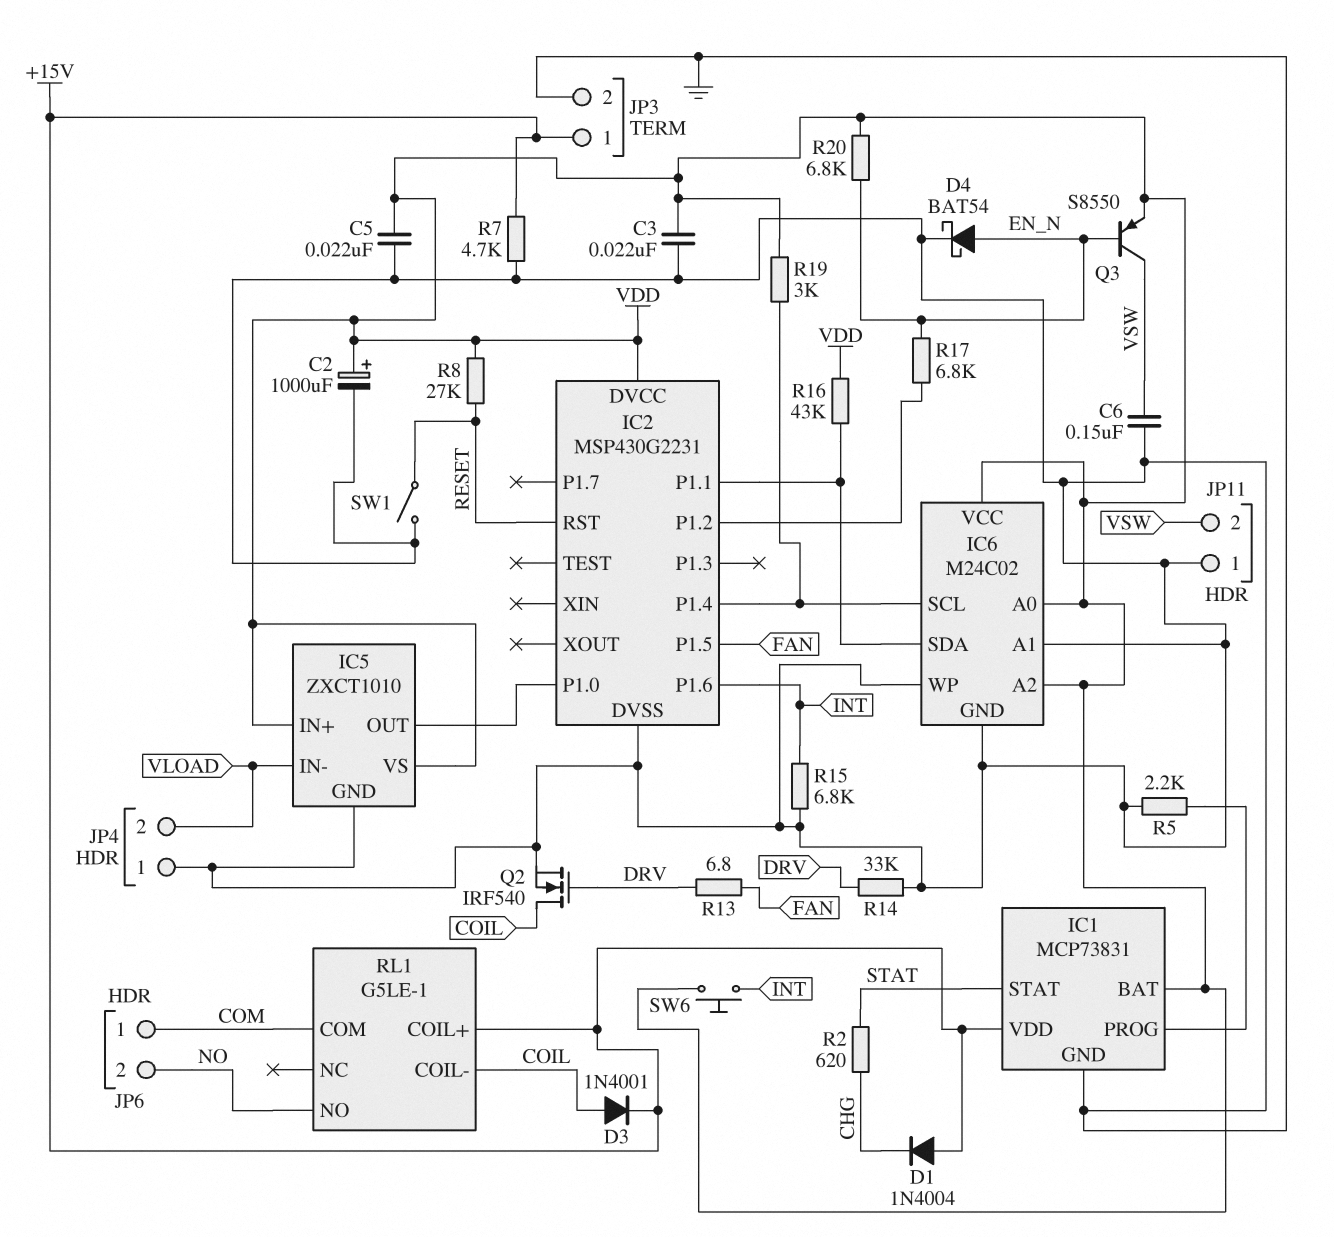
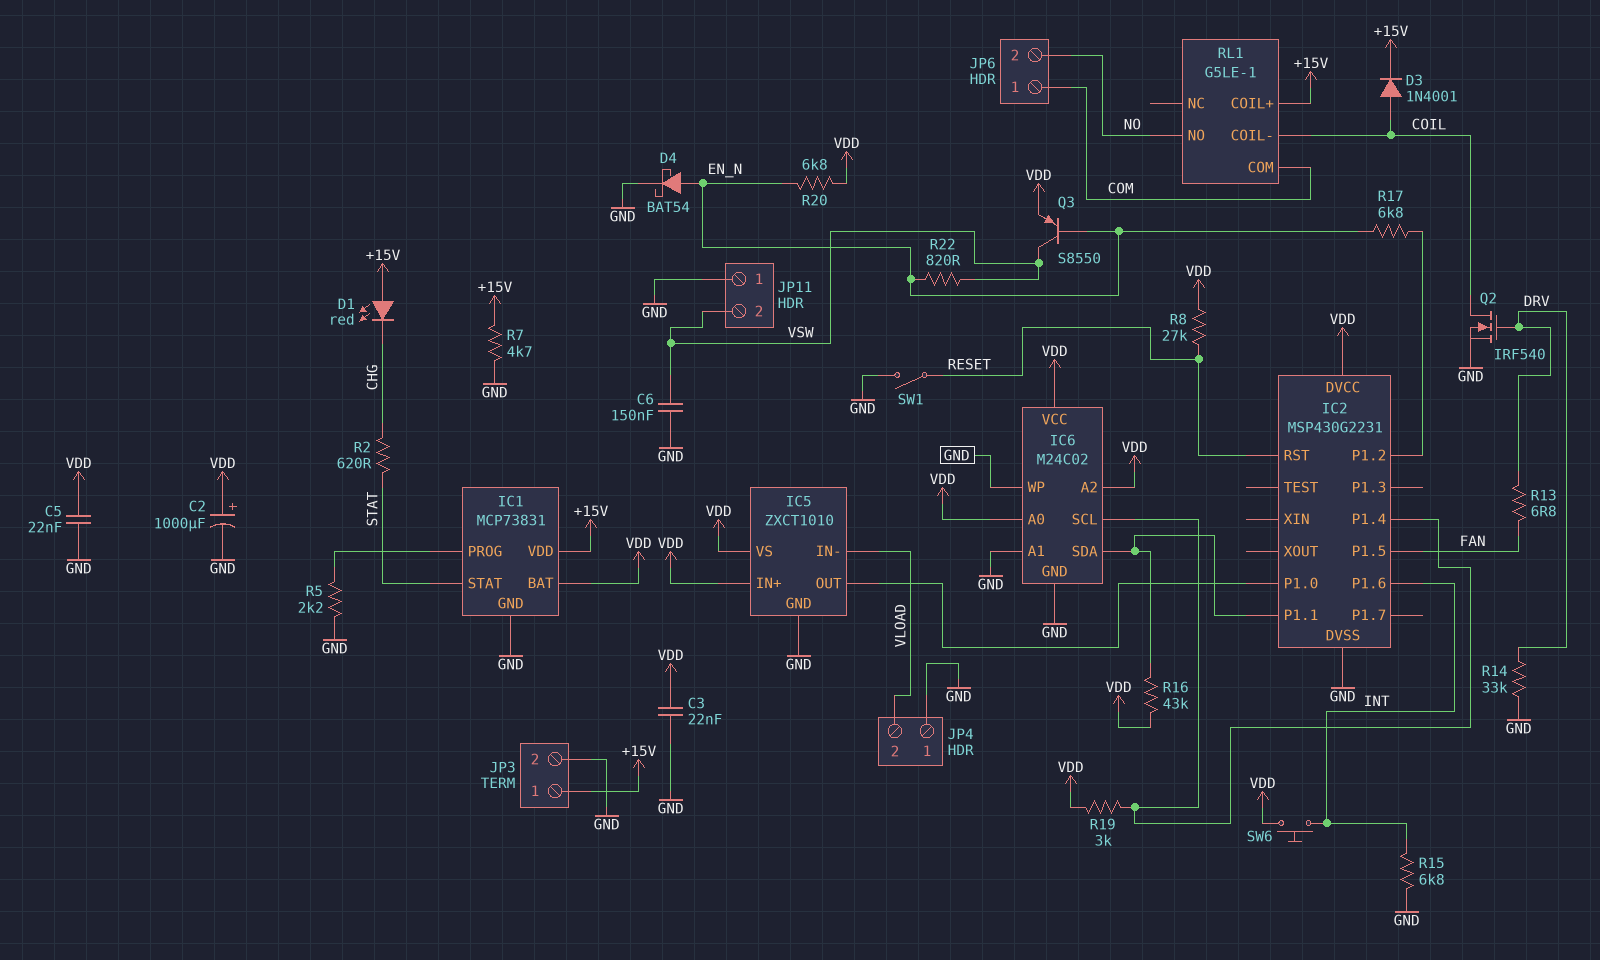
D1: diode 1N4004 (A +15V, K CHG) -> LED red (A +15V, K CHG)
R22: none -> 820 (EN_N, VSW)

